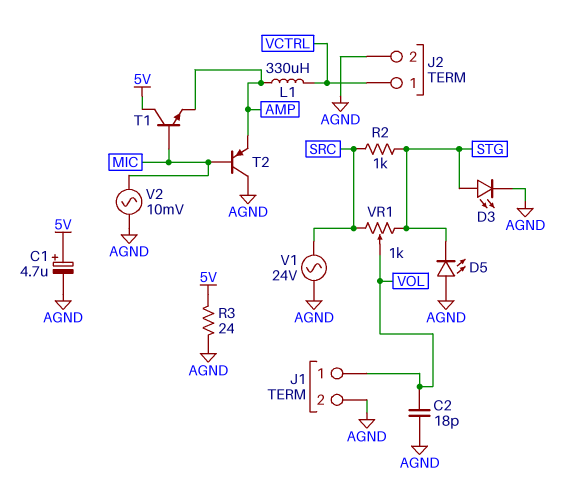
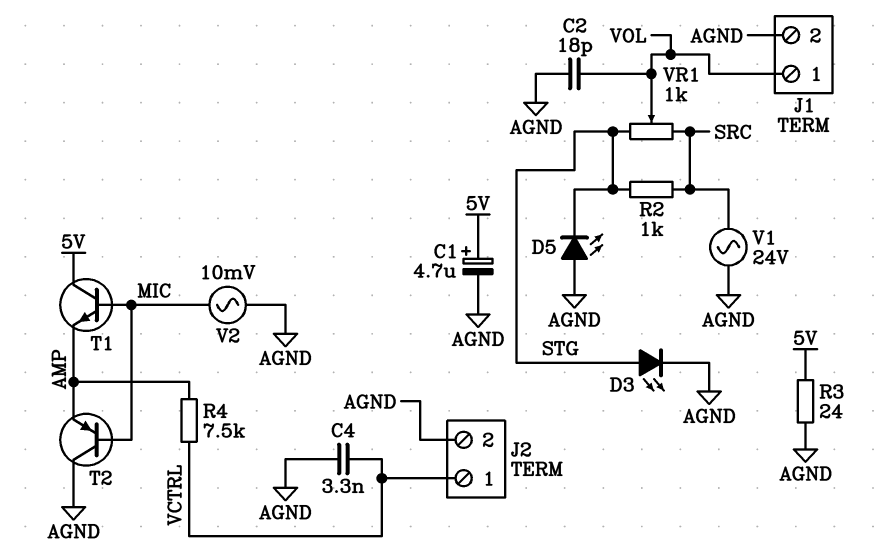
C4: none -> 3.3nF (AGND, VCTRL)
L1: 330uH (AMP, VCTRL) -> none
R4: none -> 7.5k (AMP, VCTRL)

